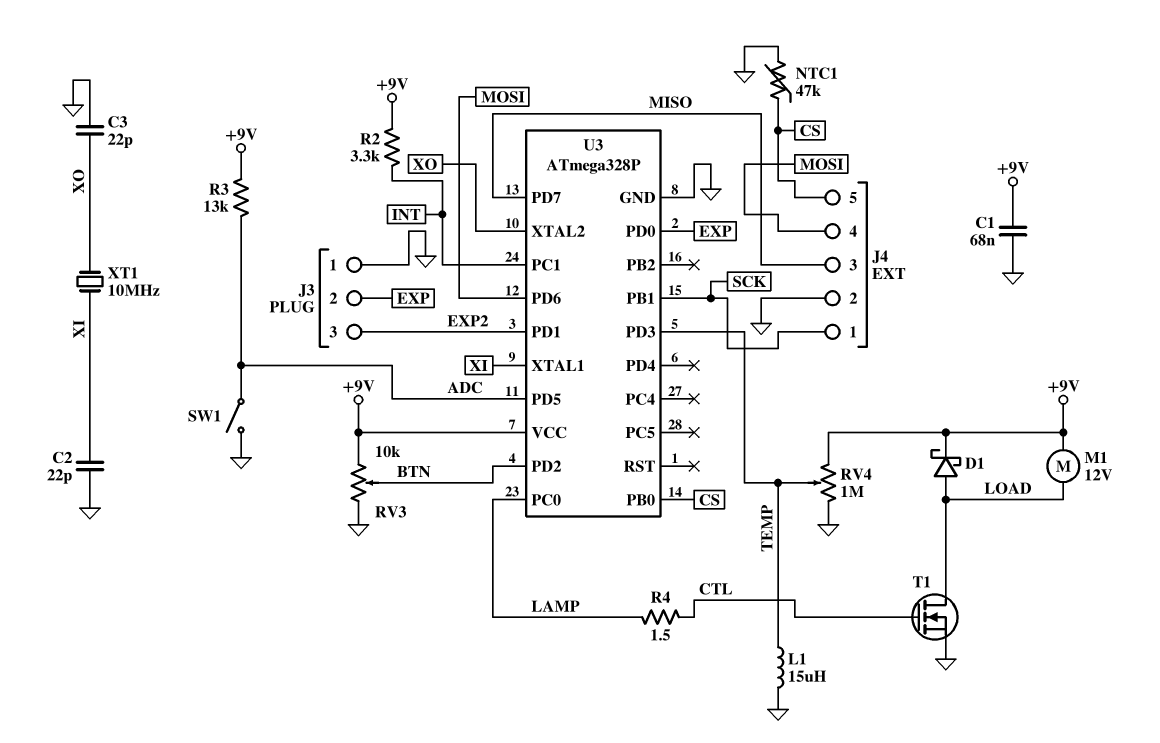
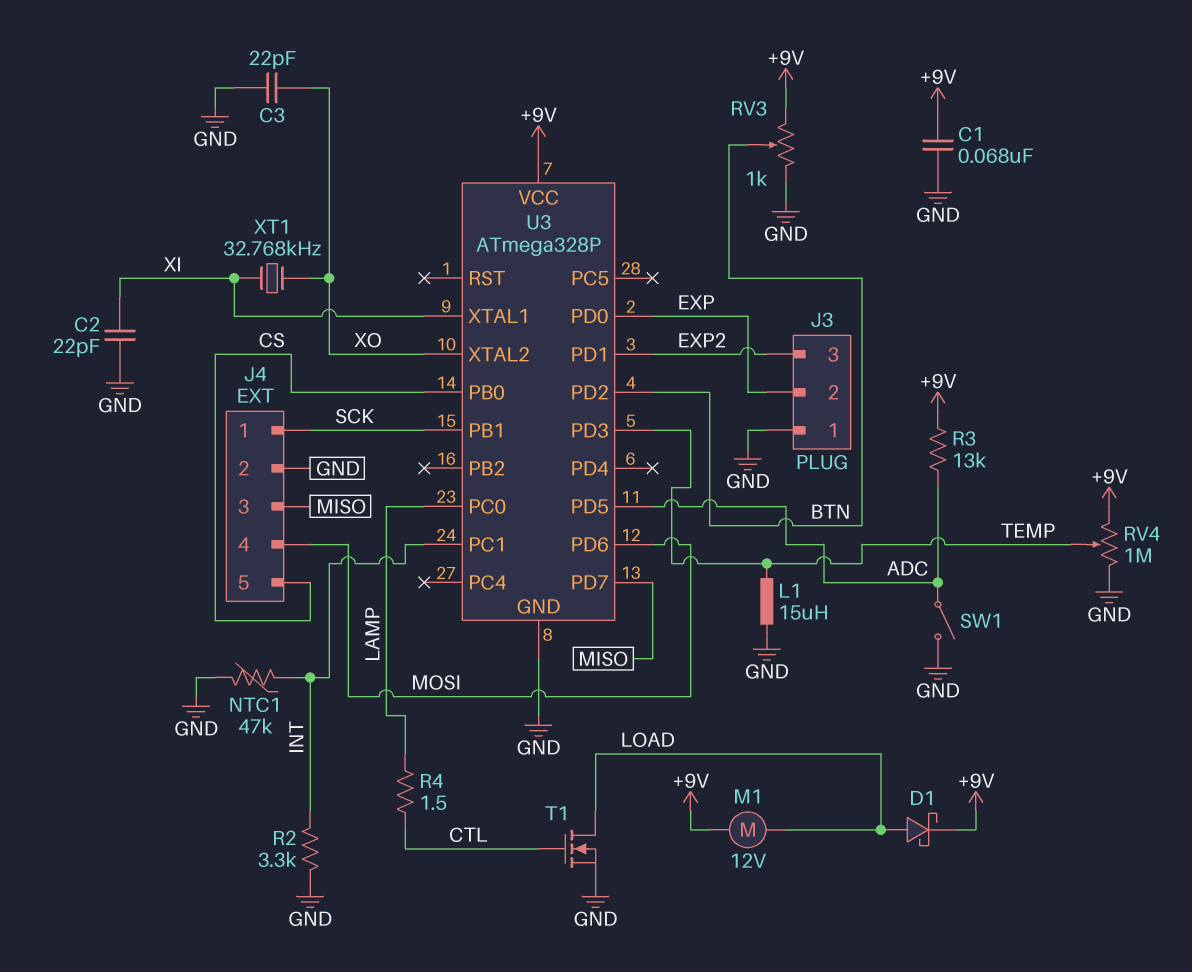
NTC1: 47k (CS, GND) -> 47k (GND, INT)
R2: 3.3k (+9V, INT) -> 3.3k (GND, INT)
RV3: 10k (+9V, GND, wiper BTN) -> 1k (+9V, GND, wiper BTN)
XT1: 10MHz (XI, XO) -> 32.768kHz (XI, XO)

